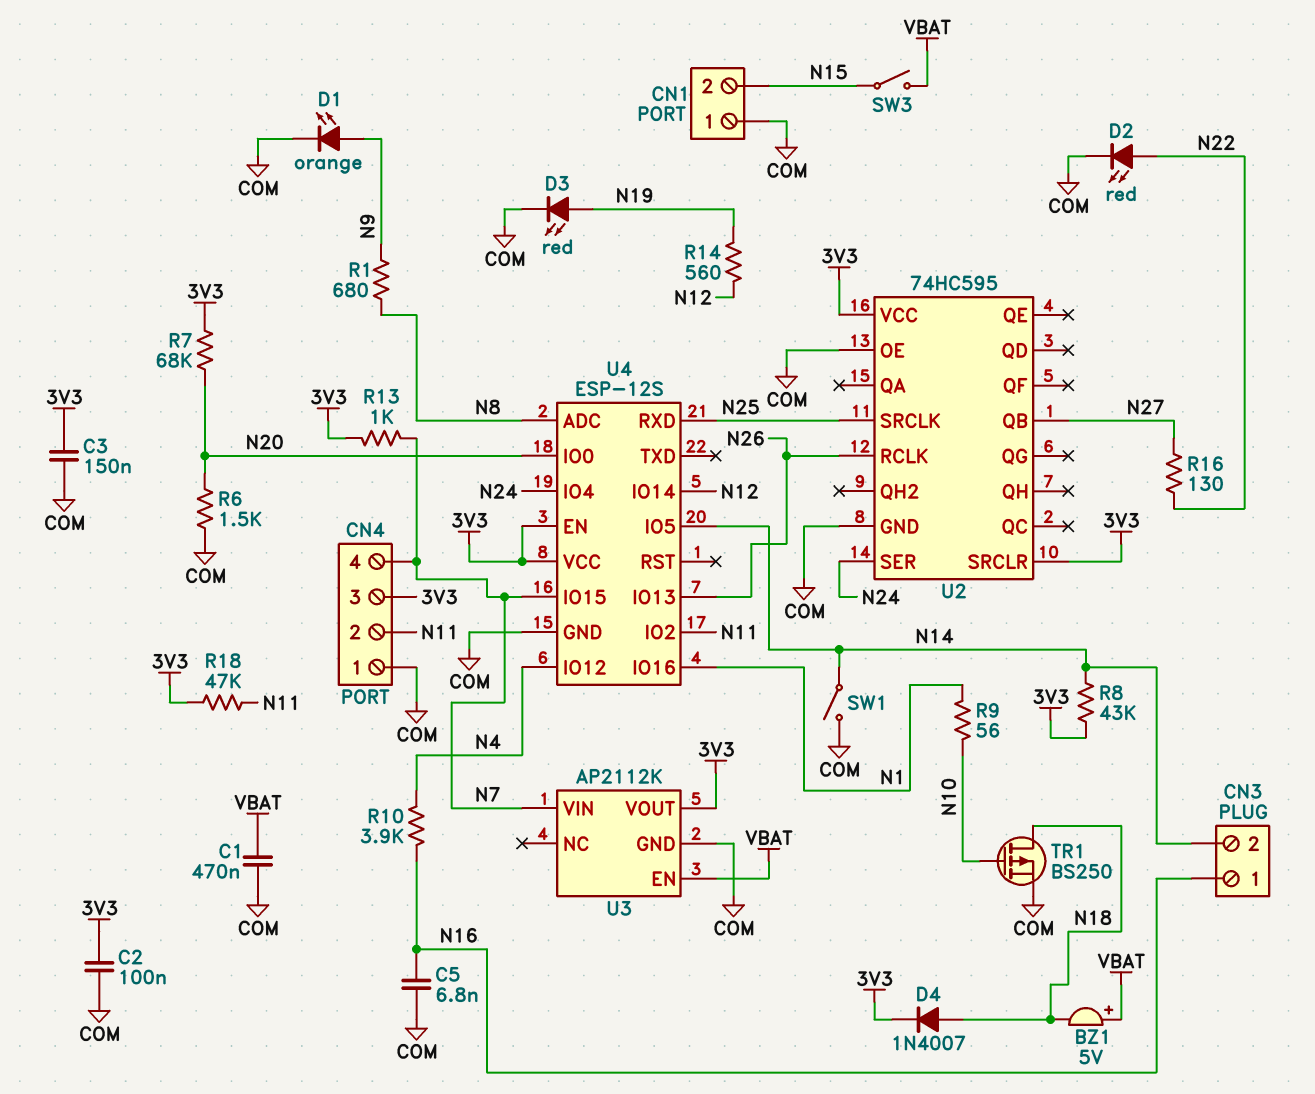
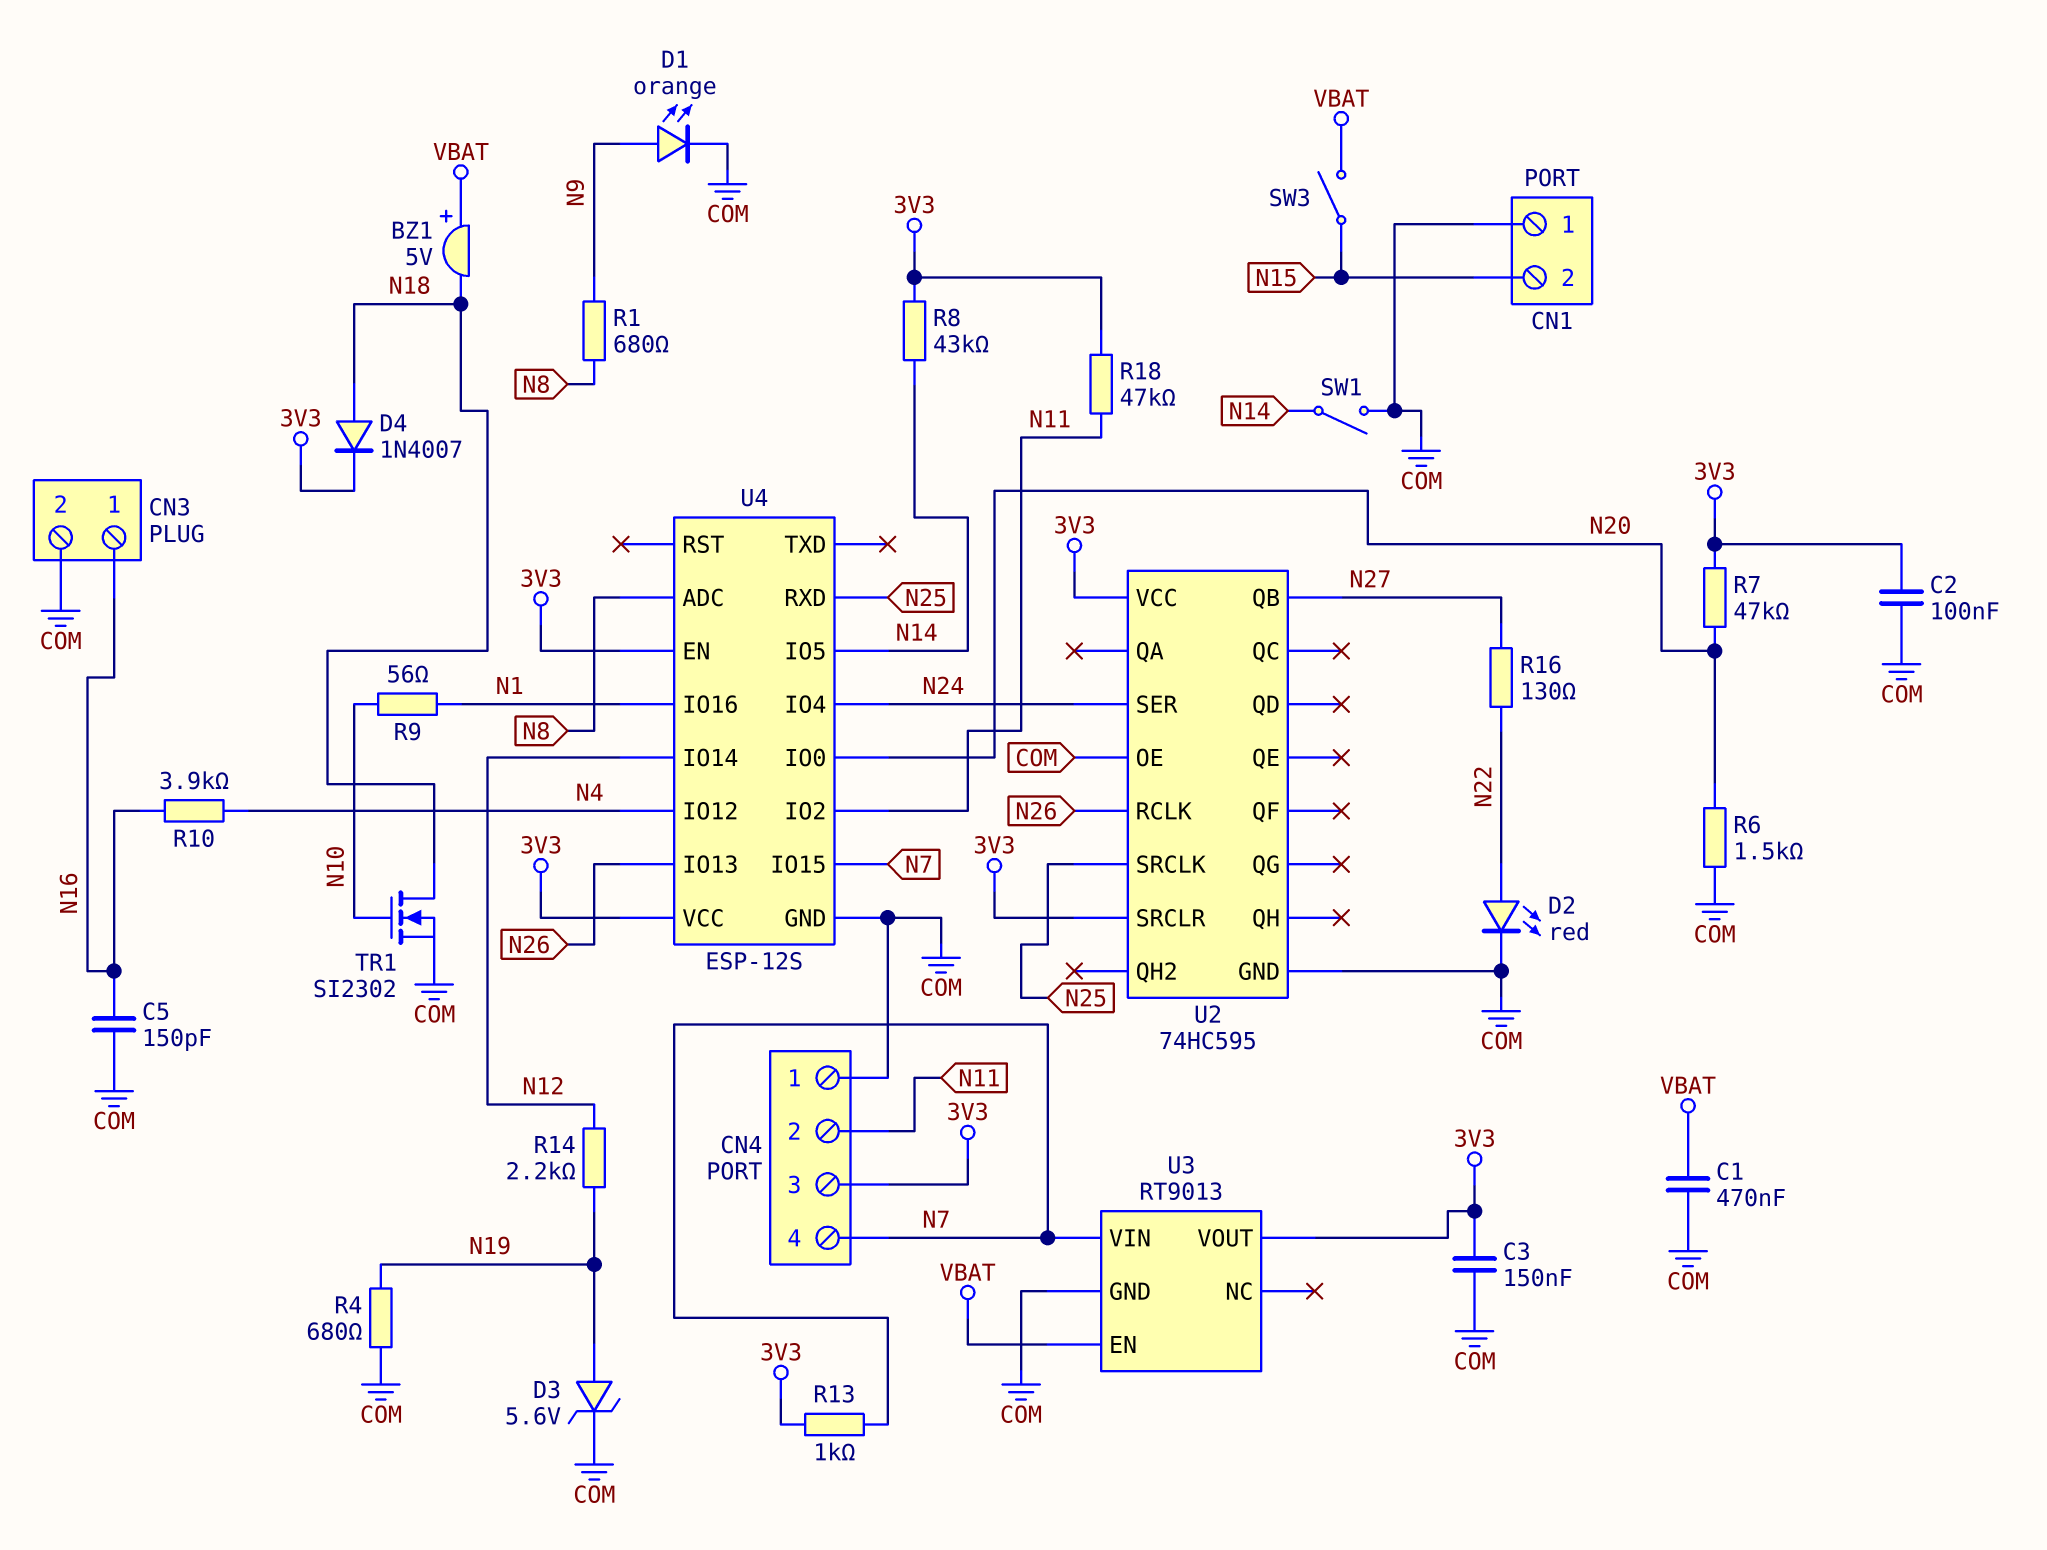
C5: 6.8nF (COM, N16) -> 150pF (COM, N16)
CN3 pin 2: N14 -> COM
D3: LED red (A N19, K COM) -> zener 5.6V (A N19, K COM)
R4: none -> 680 (COM, N19)
R7: 68k (3V3, N20) -> 47k (3V3, N20)
R14: 560 (N12, N19) -> 2.2k (N12, N19)
TR1: PMOS BS250 (G N10, D N18, S COM) -> NMOS SI2302 (G N10, D N18, S COM)
U3: AP2112K -> RT9013

